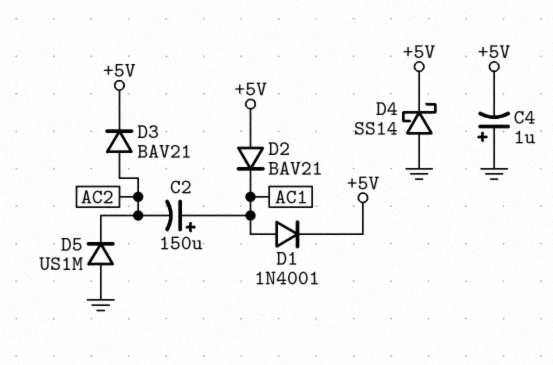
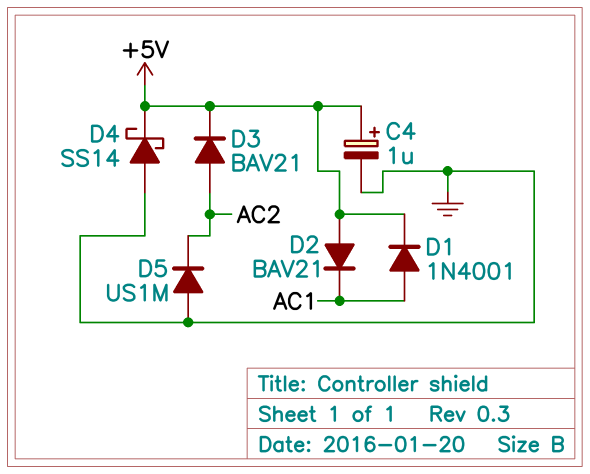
C2: 150uF (plus AC1, minus AC2) -> none
C4: 1uF (plus GND, minus +5V) -> 1uF (plus +5V, minus GND)

